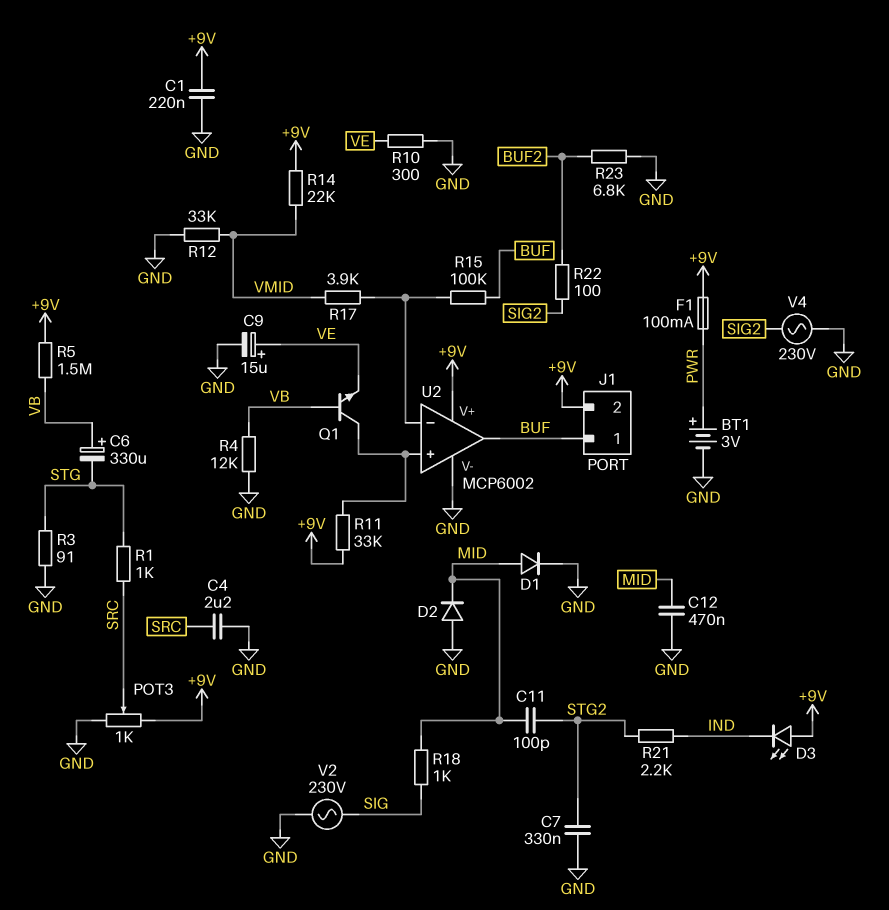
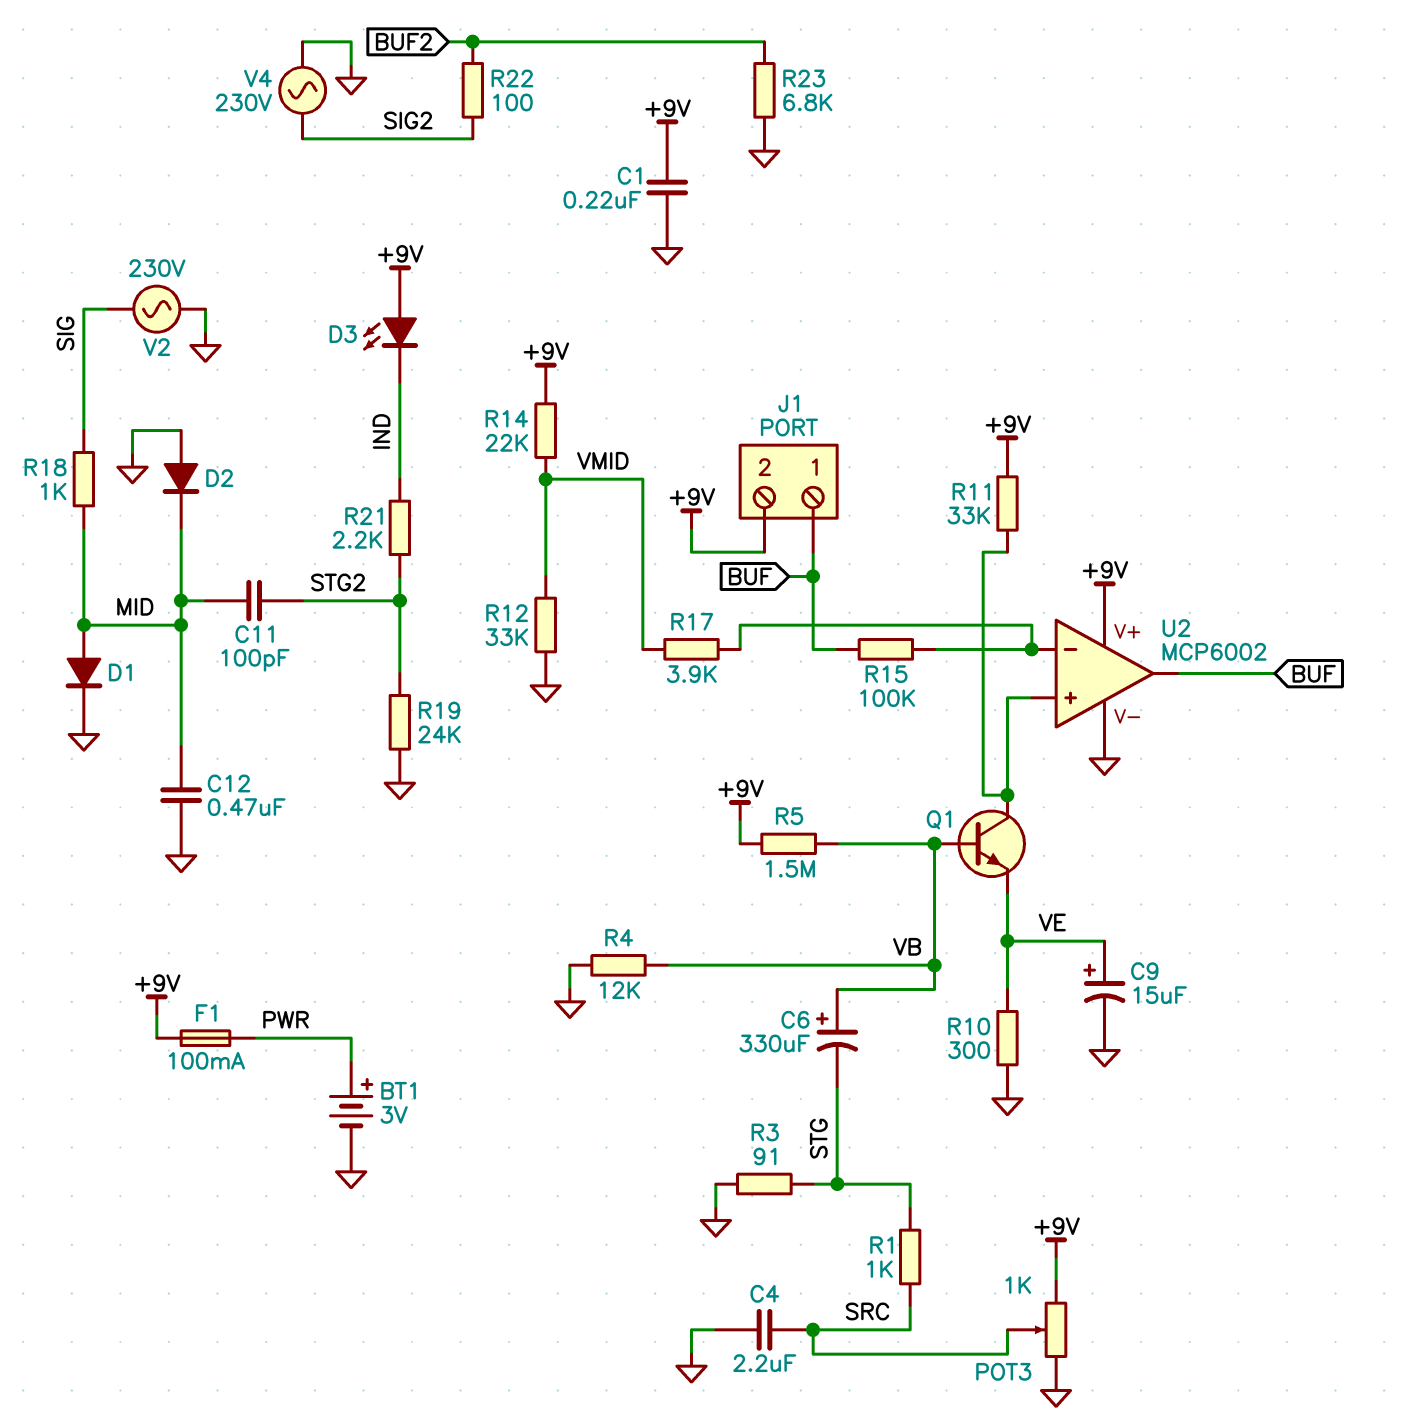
C7: 330nF (GND, STG2) -> none
R19: none -> 24k (GND, STG2)

